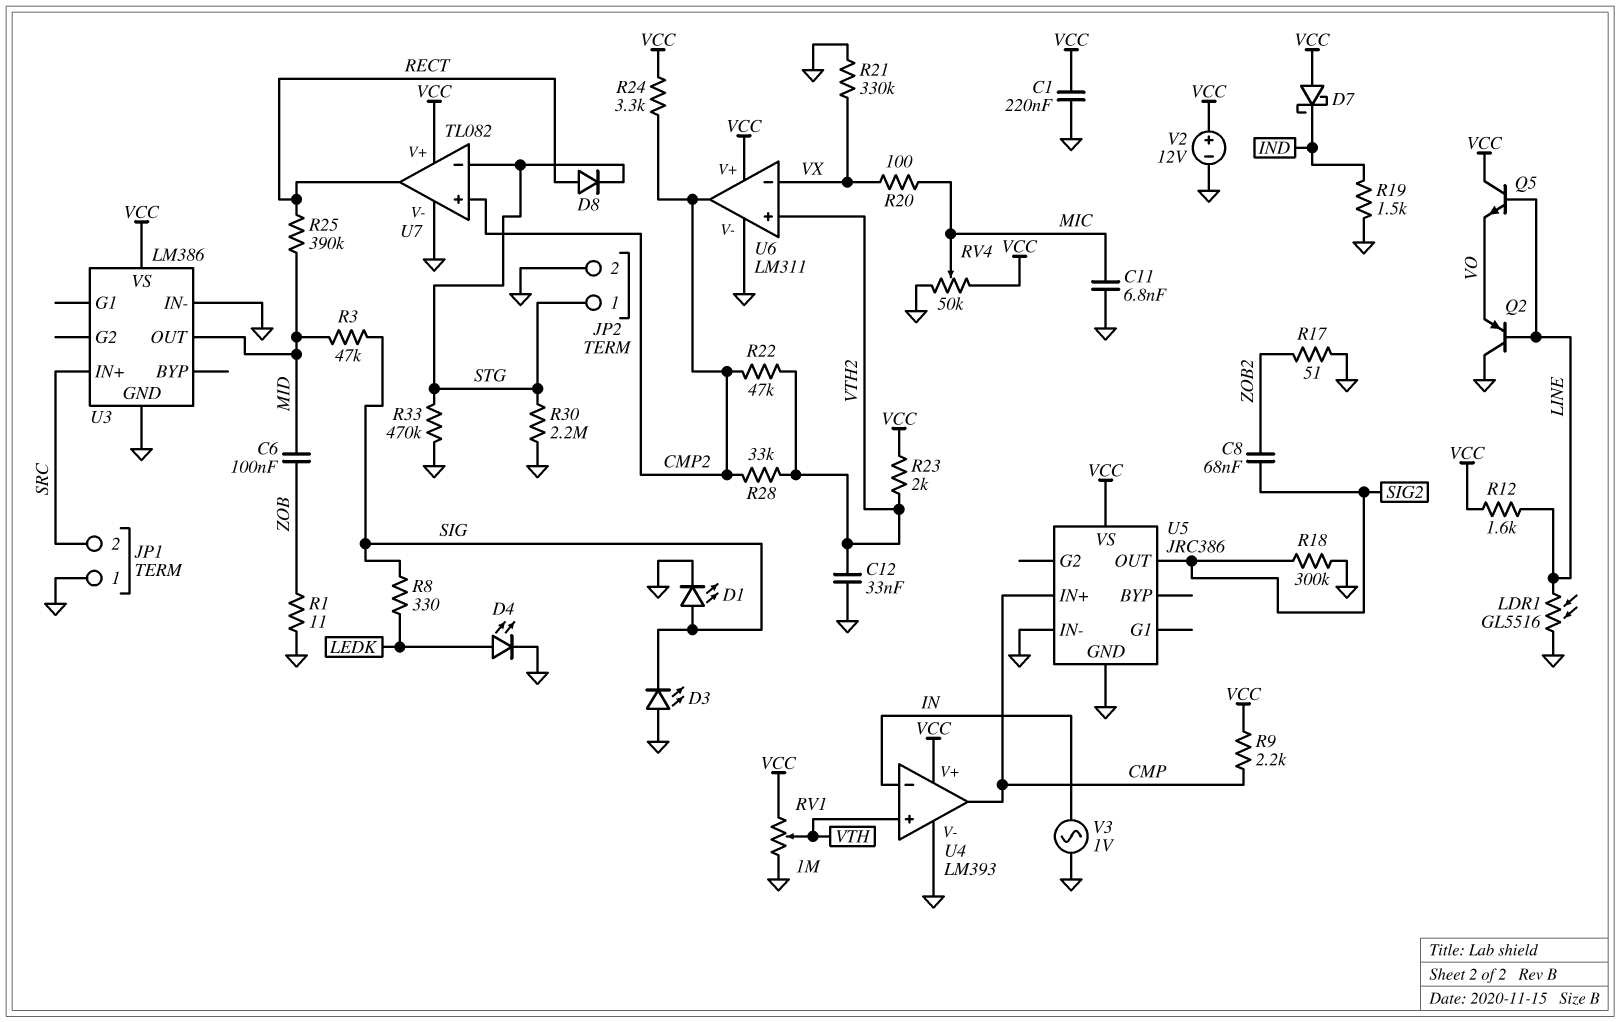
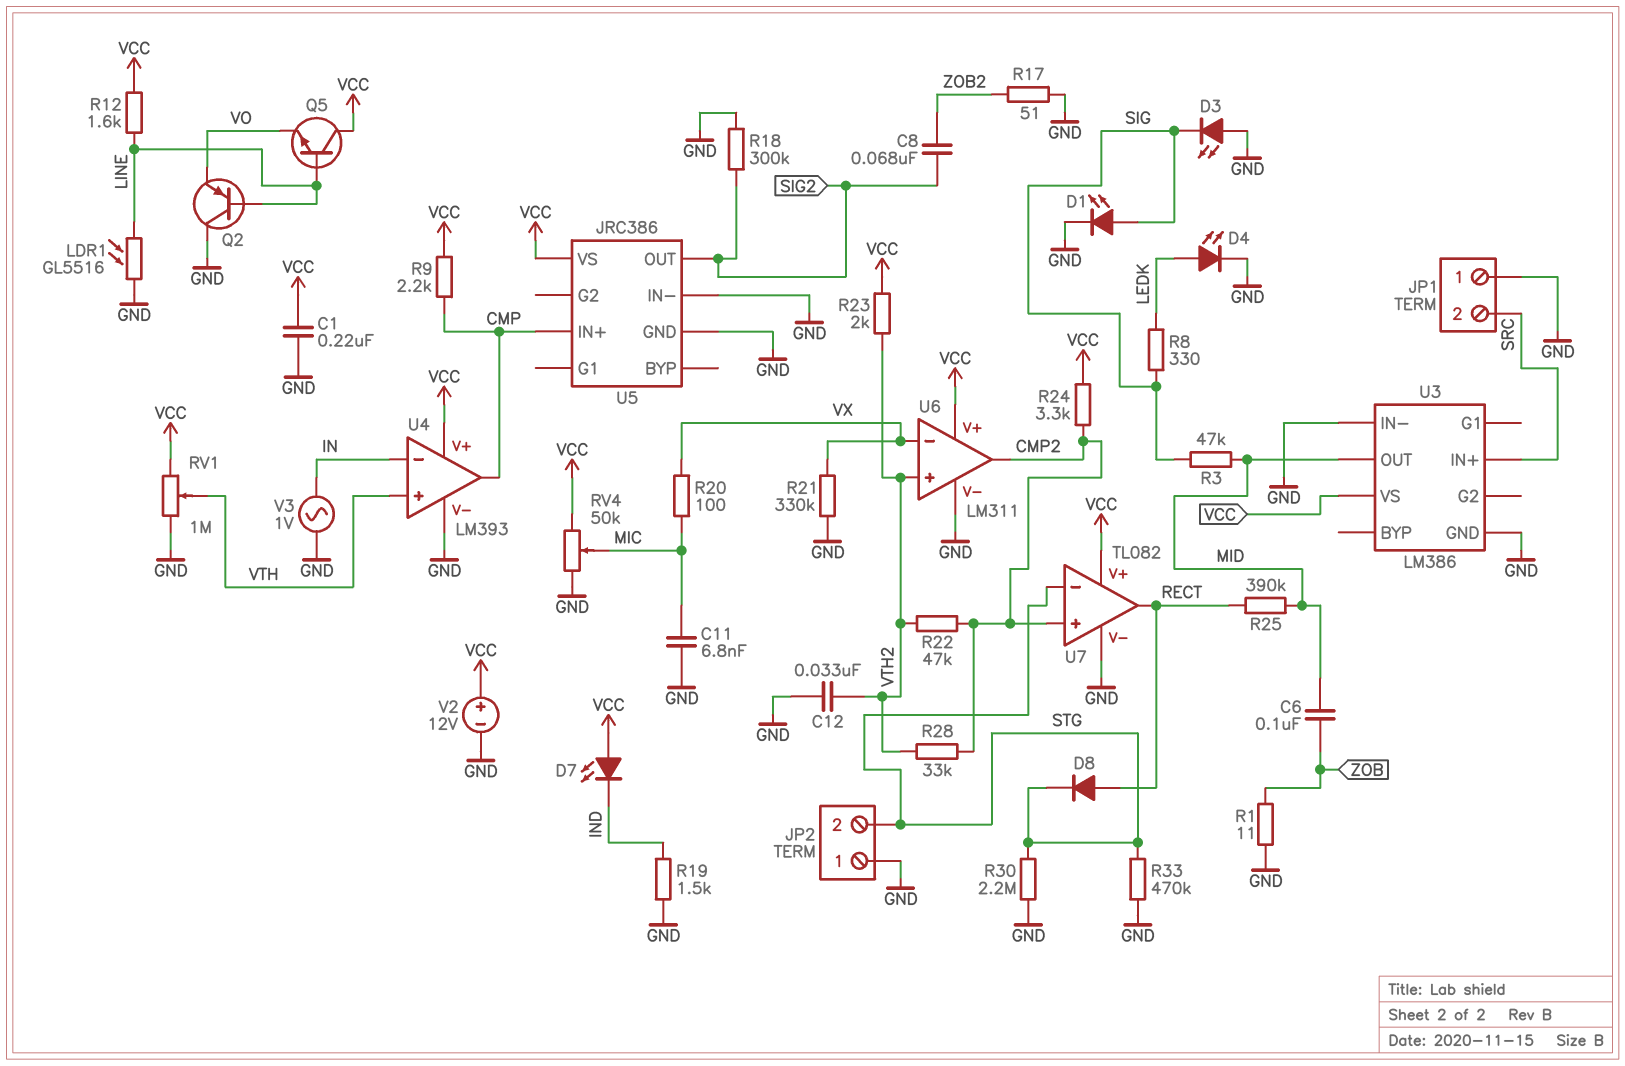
D7: schottky (A VCC, K IND) -> LED (A VCC, K IND)
JP2 pin 1: STG -> GND
JP2 pin 2: GND -> STG

